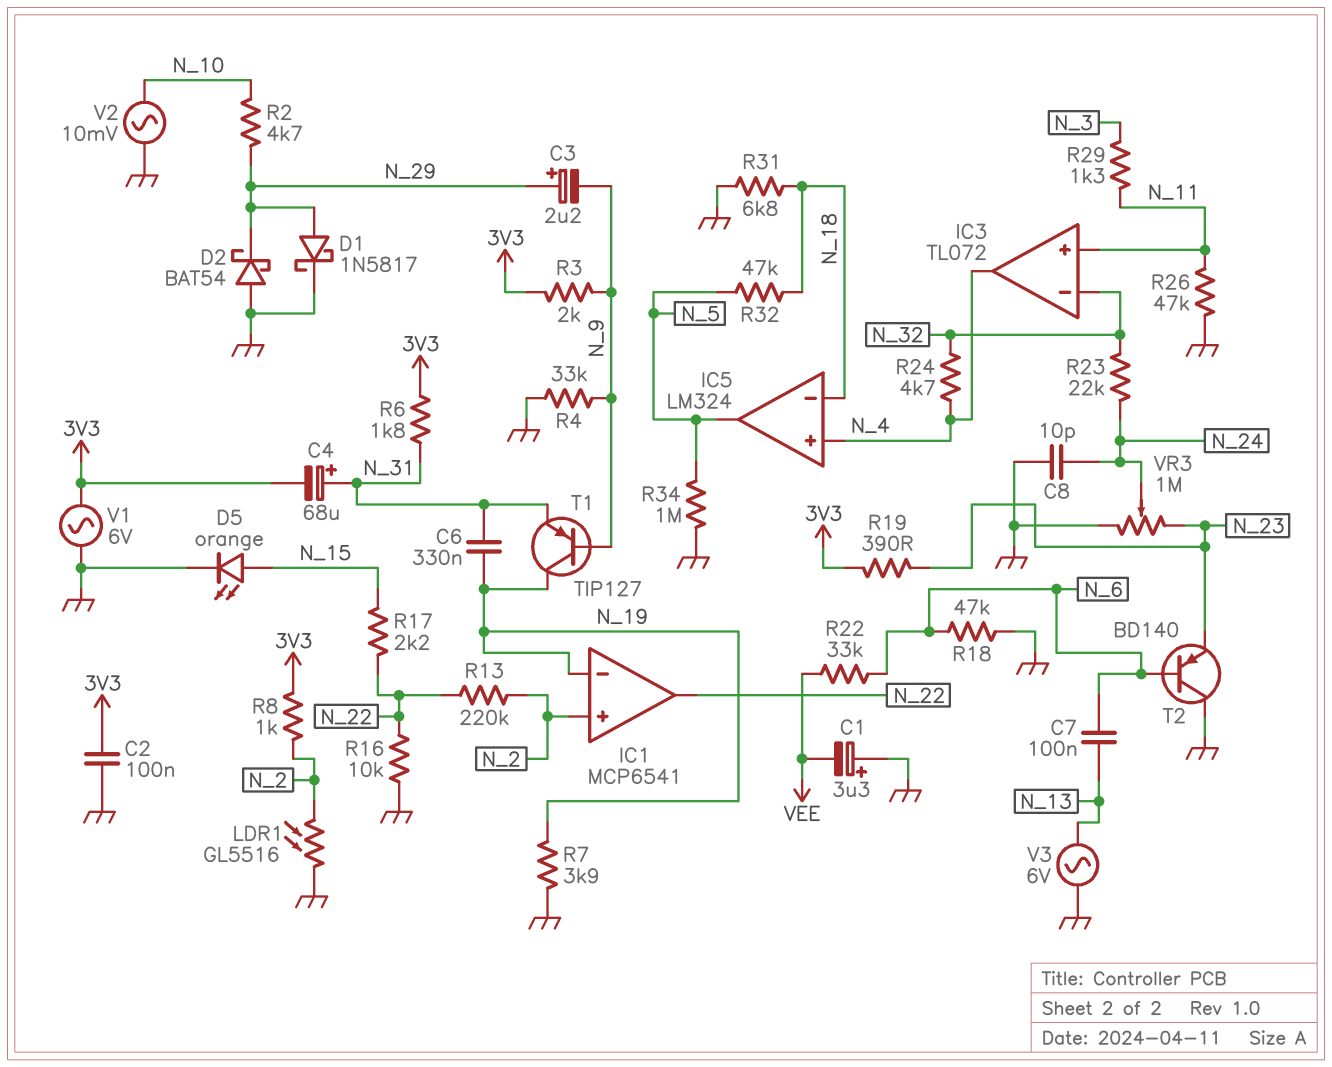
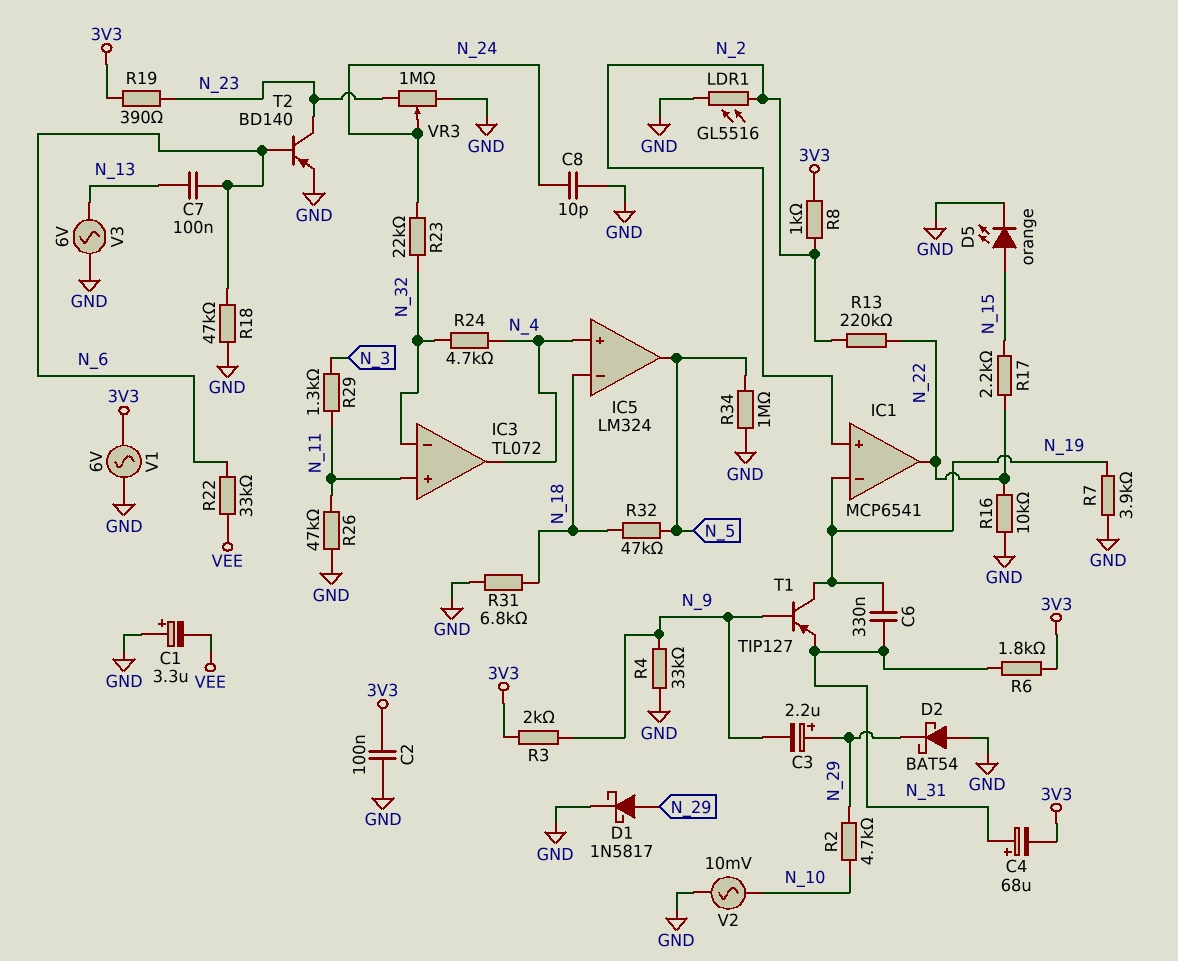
T2: PNP BD140 (B N_6, C GND, E N_23) -> PNP BD140 (B N_6, C N_23, E GND)

